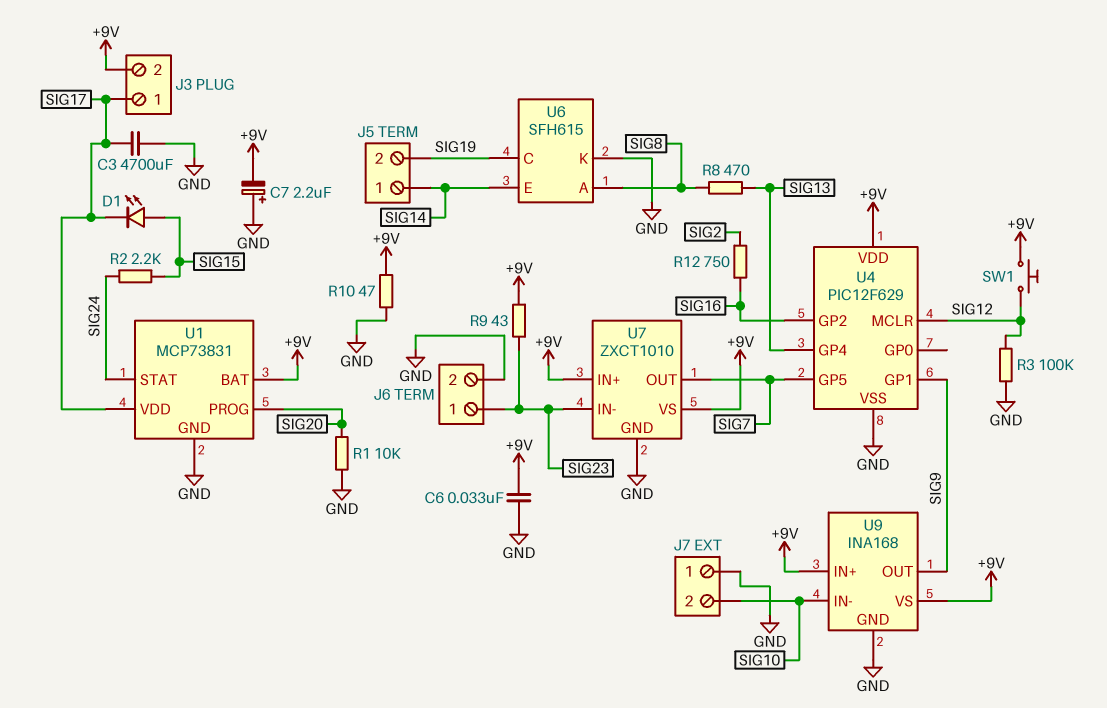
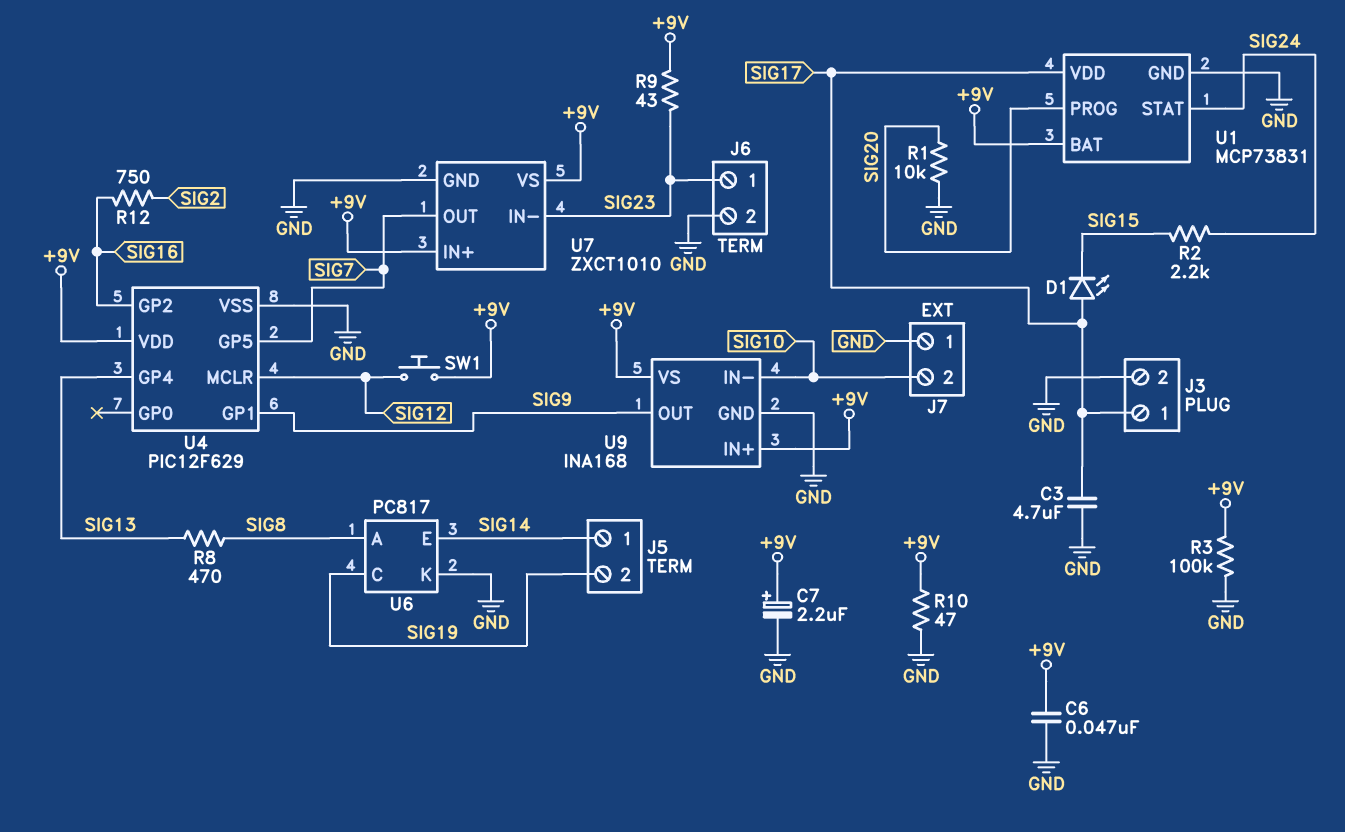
C3: 4700uF (GND, SIG17) -> 4.7uF (GND, SIG17)
C6: 33nF (+9V, GND) -> 47nF (+9V, GND)
C7: 2.2uF (plus GND, minus +9V) -> 2.2uF (plus +9V, minus GND)
D1: LED (A SIG15, K SIG17) -> LED (A SIG17, K SIG15)
J3 pin 2: +9V -> GND
R3: 100k (GND, SIG12) -> 100k (+9V, GND)
U6: SFH615 -> PC817

